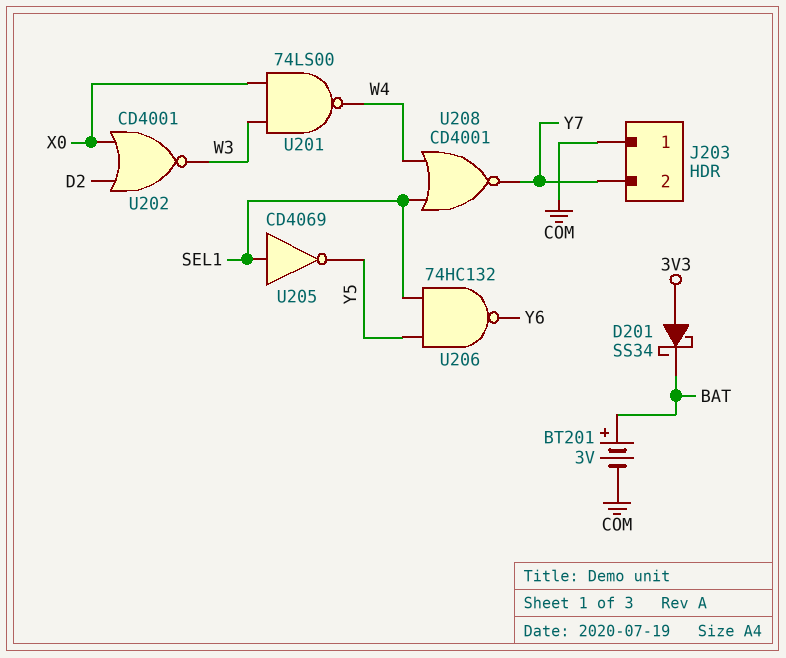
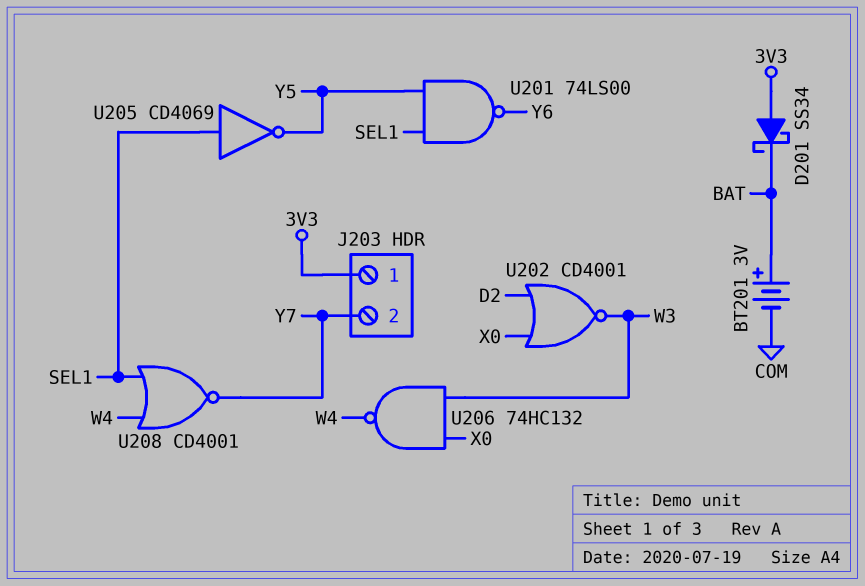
J203 pin 1: COM -> 3V3
U201: NAND 74LS00 (in W3, in X0, out W4) -> NAND 74LS00 (in SEL1, in Y5, out Y6)
U206: NAND 74HC132 (in SEL1, in Y5, out Y6) -> NAND 74HC132 (in W3, in X0, out W4)

